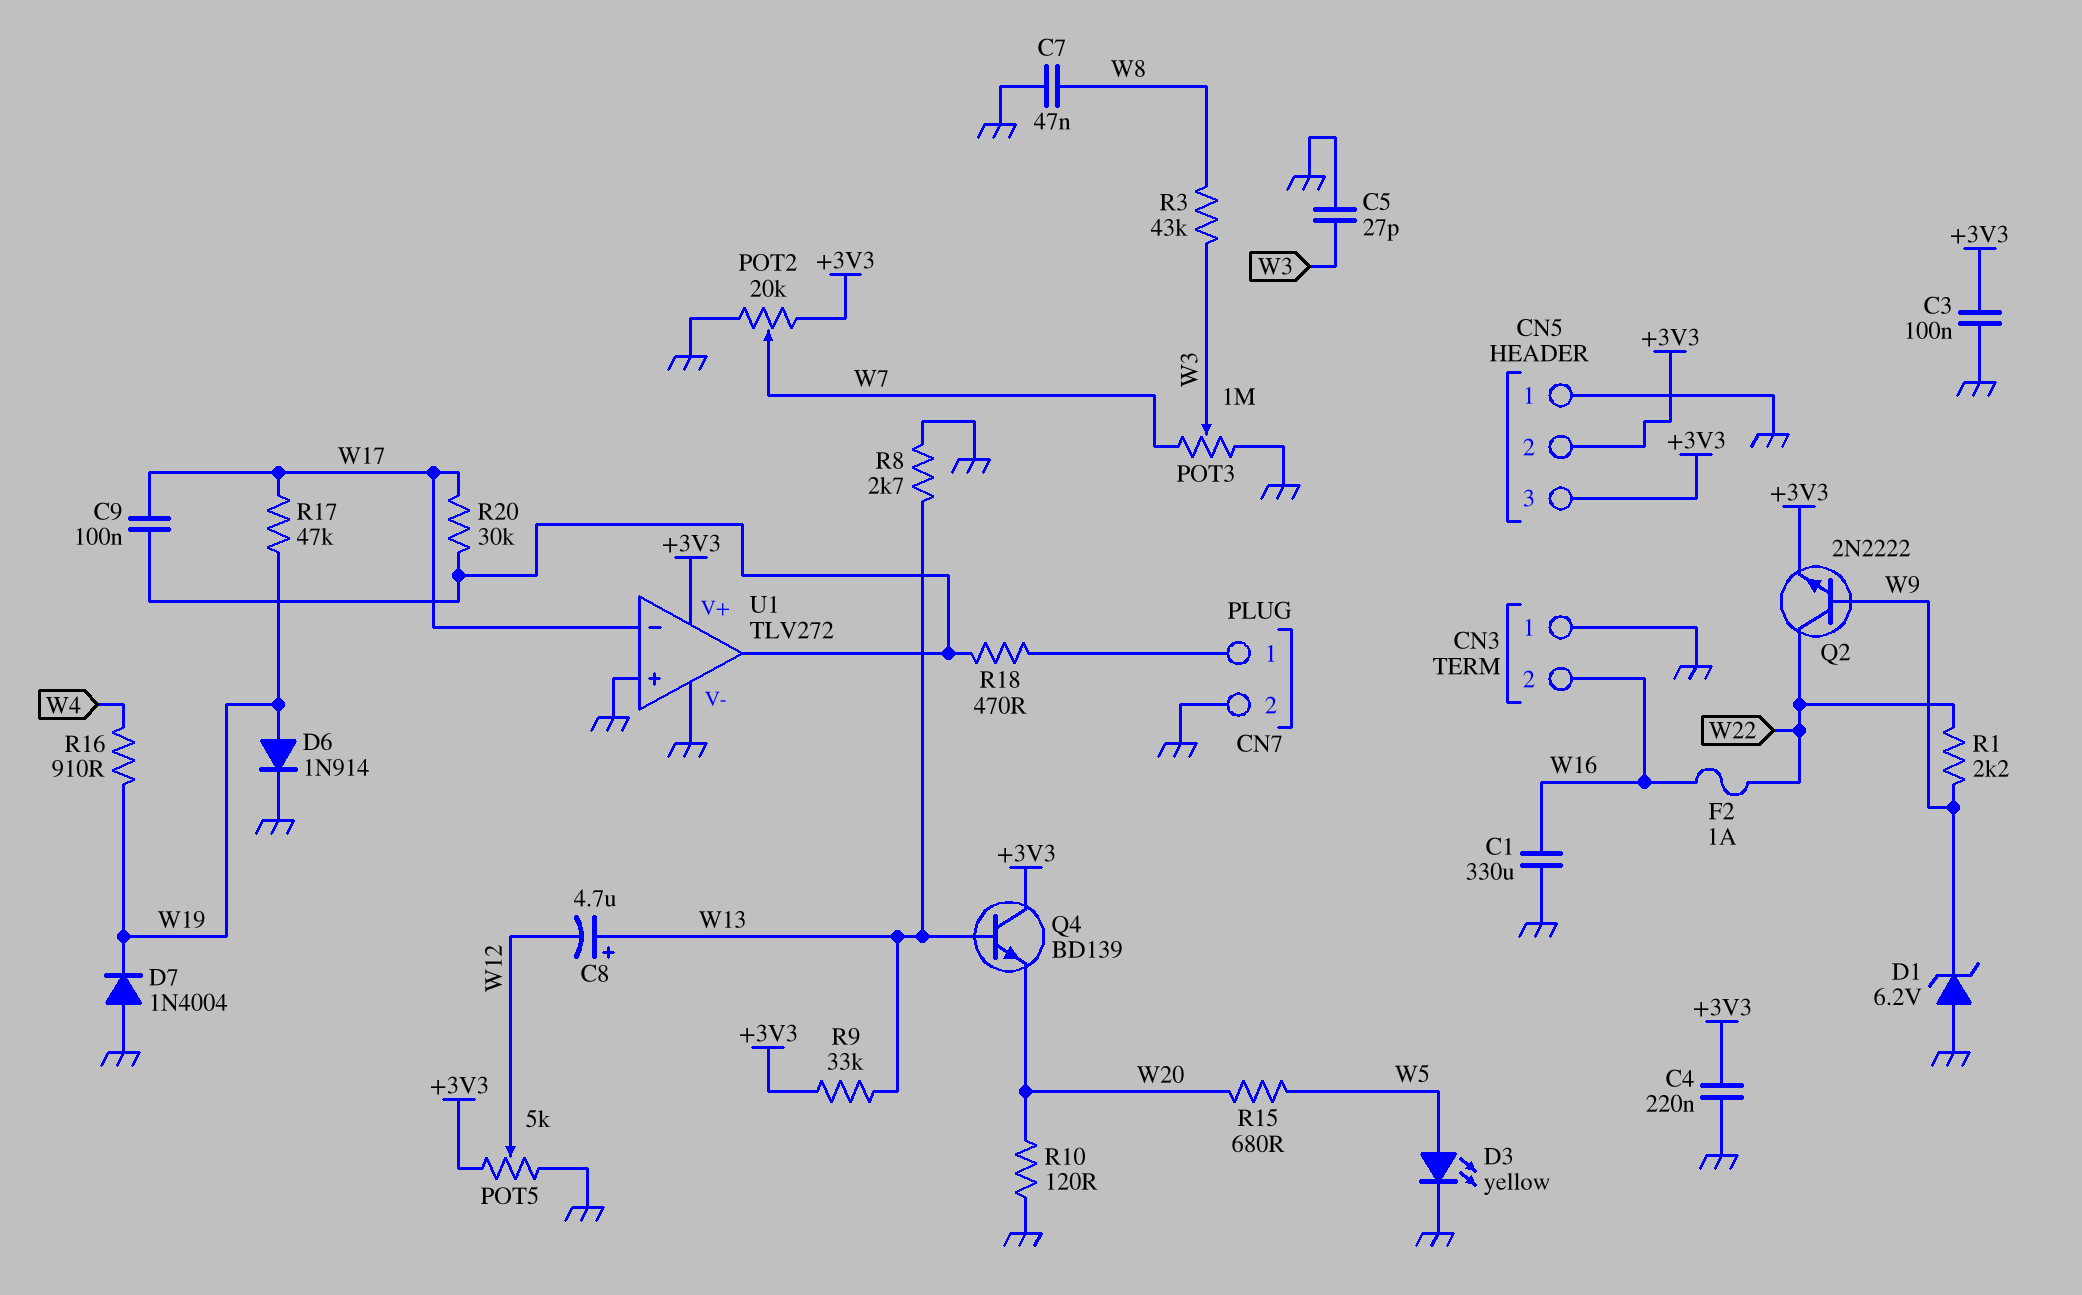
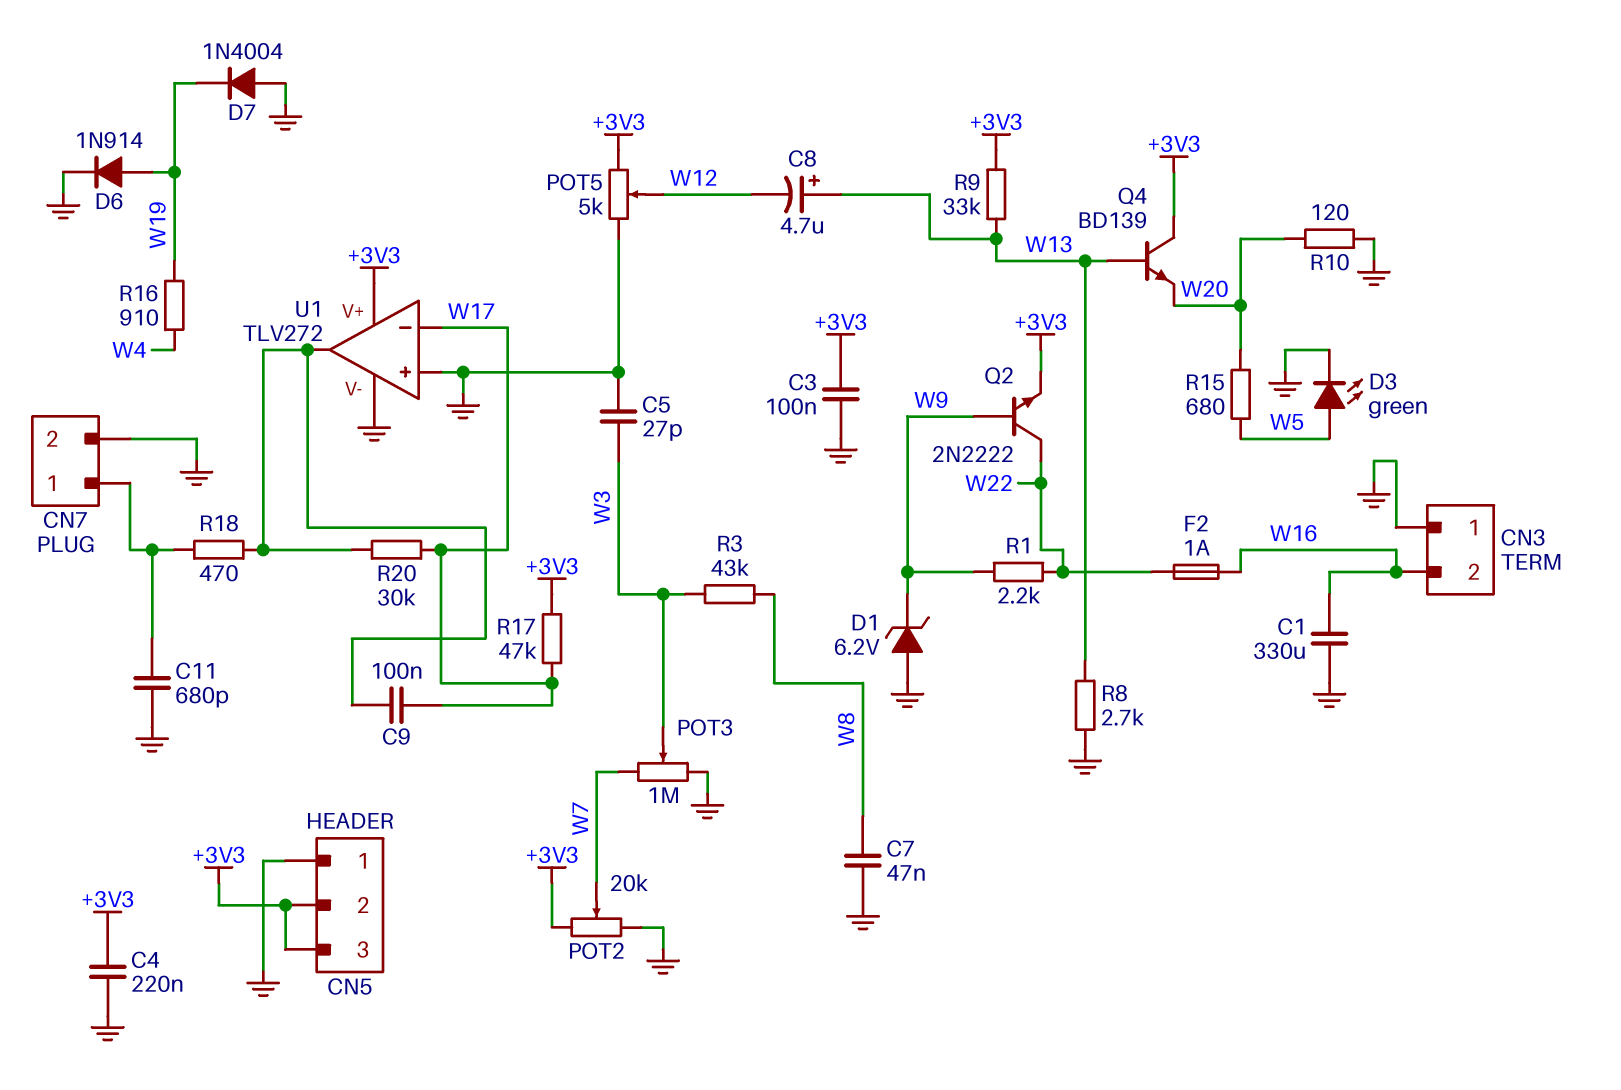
C11: none -> 680pF (CN7/1, GND)
D3: LED yellow (A W5, K GND) -> LED green (A W5, K GND)
R17: 47k (W17, W19) -> 47k (+3V3, W17)

